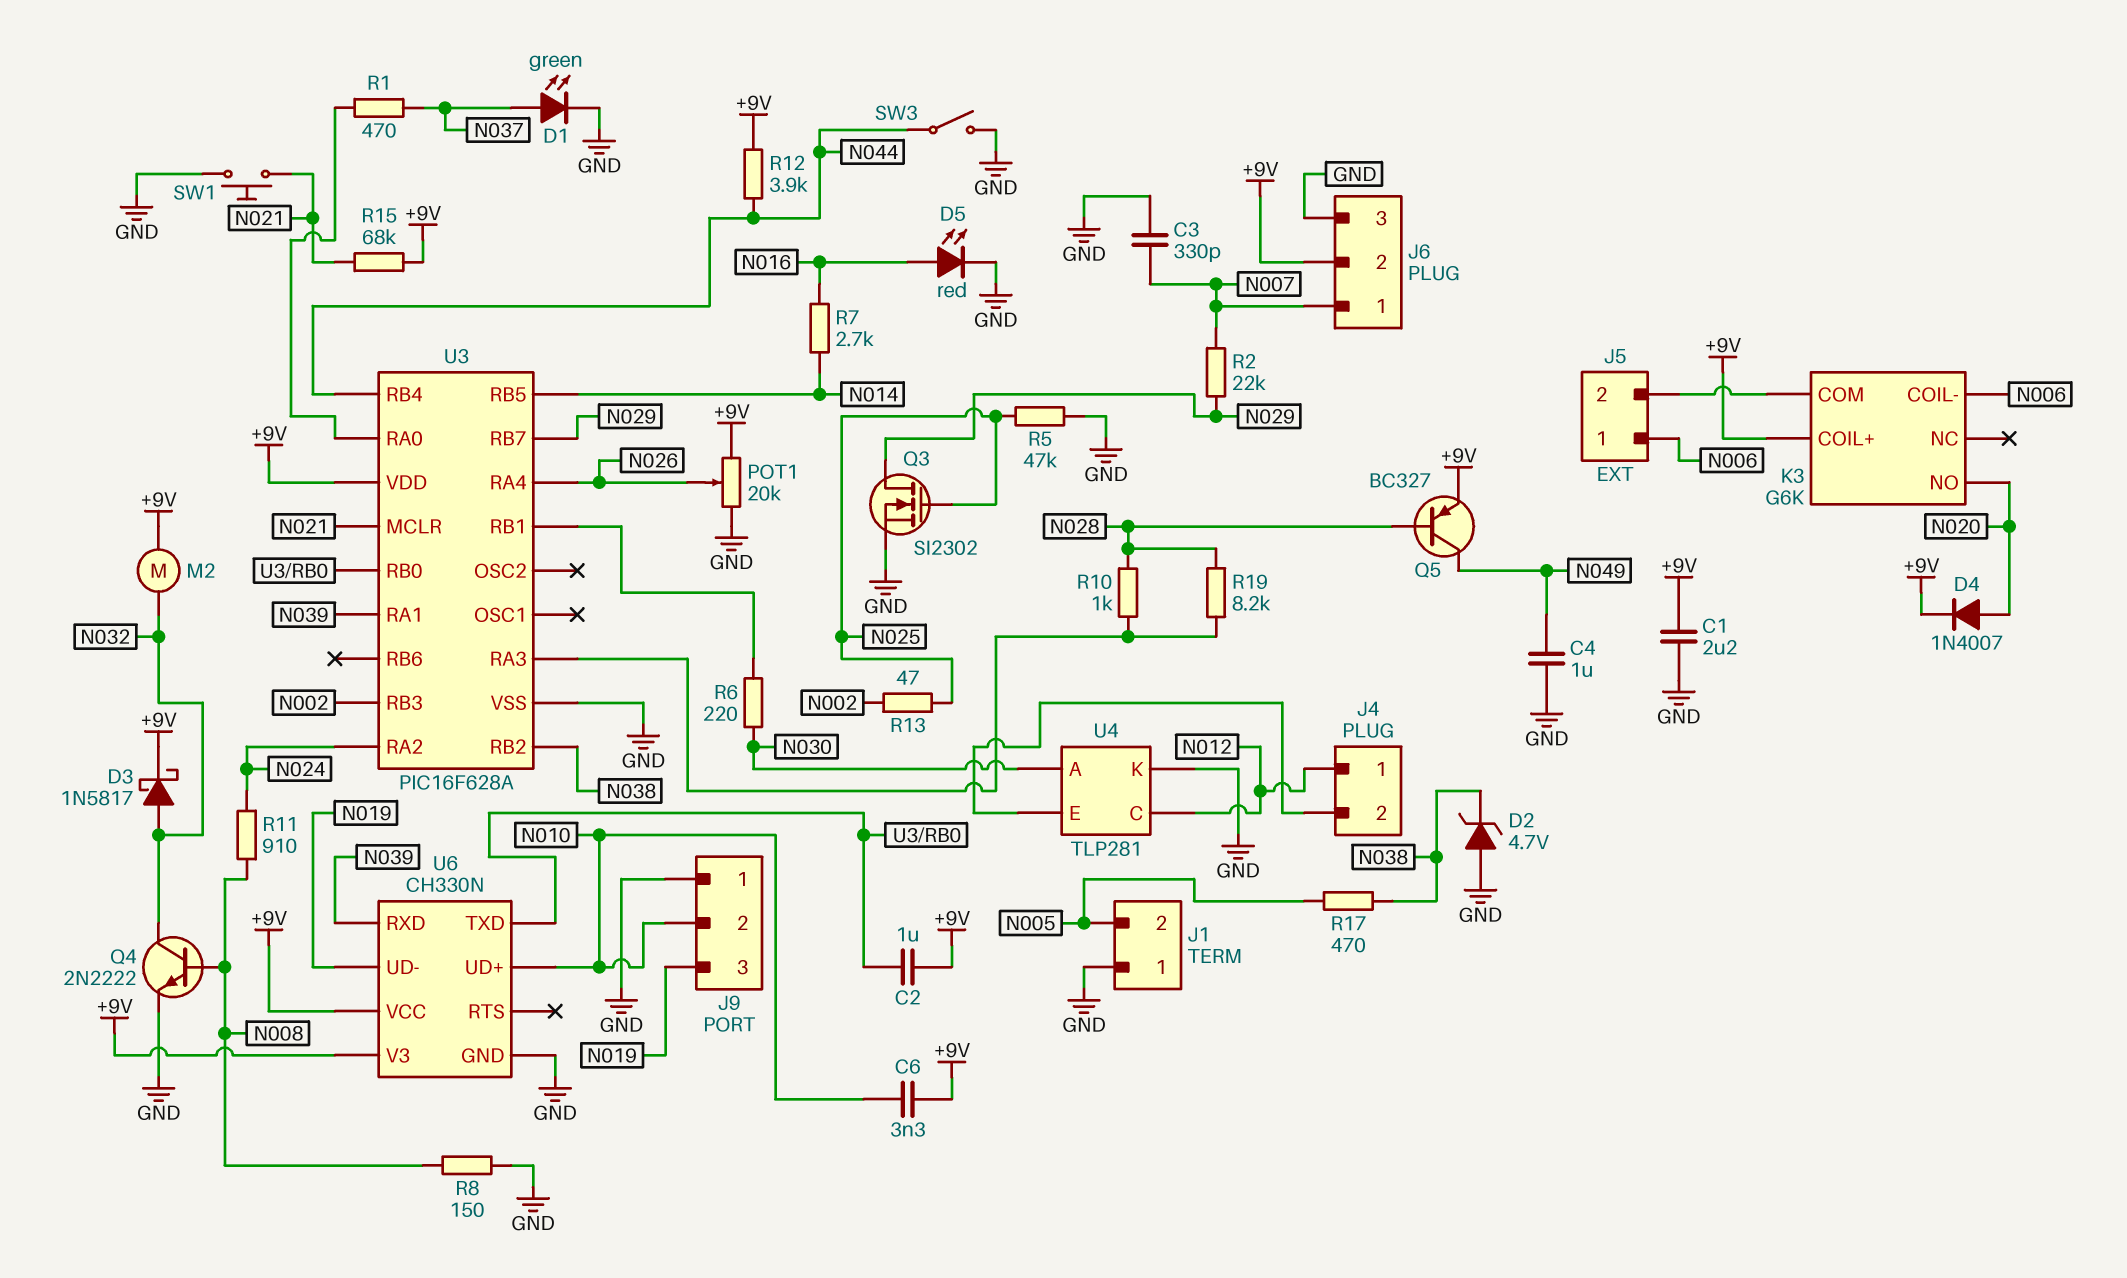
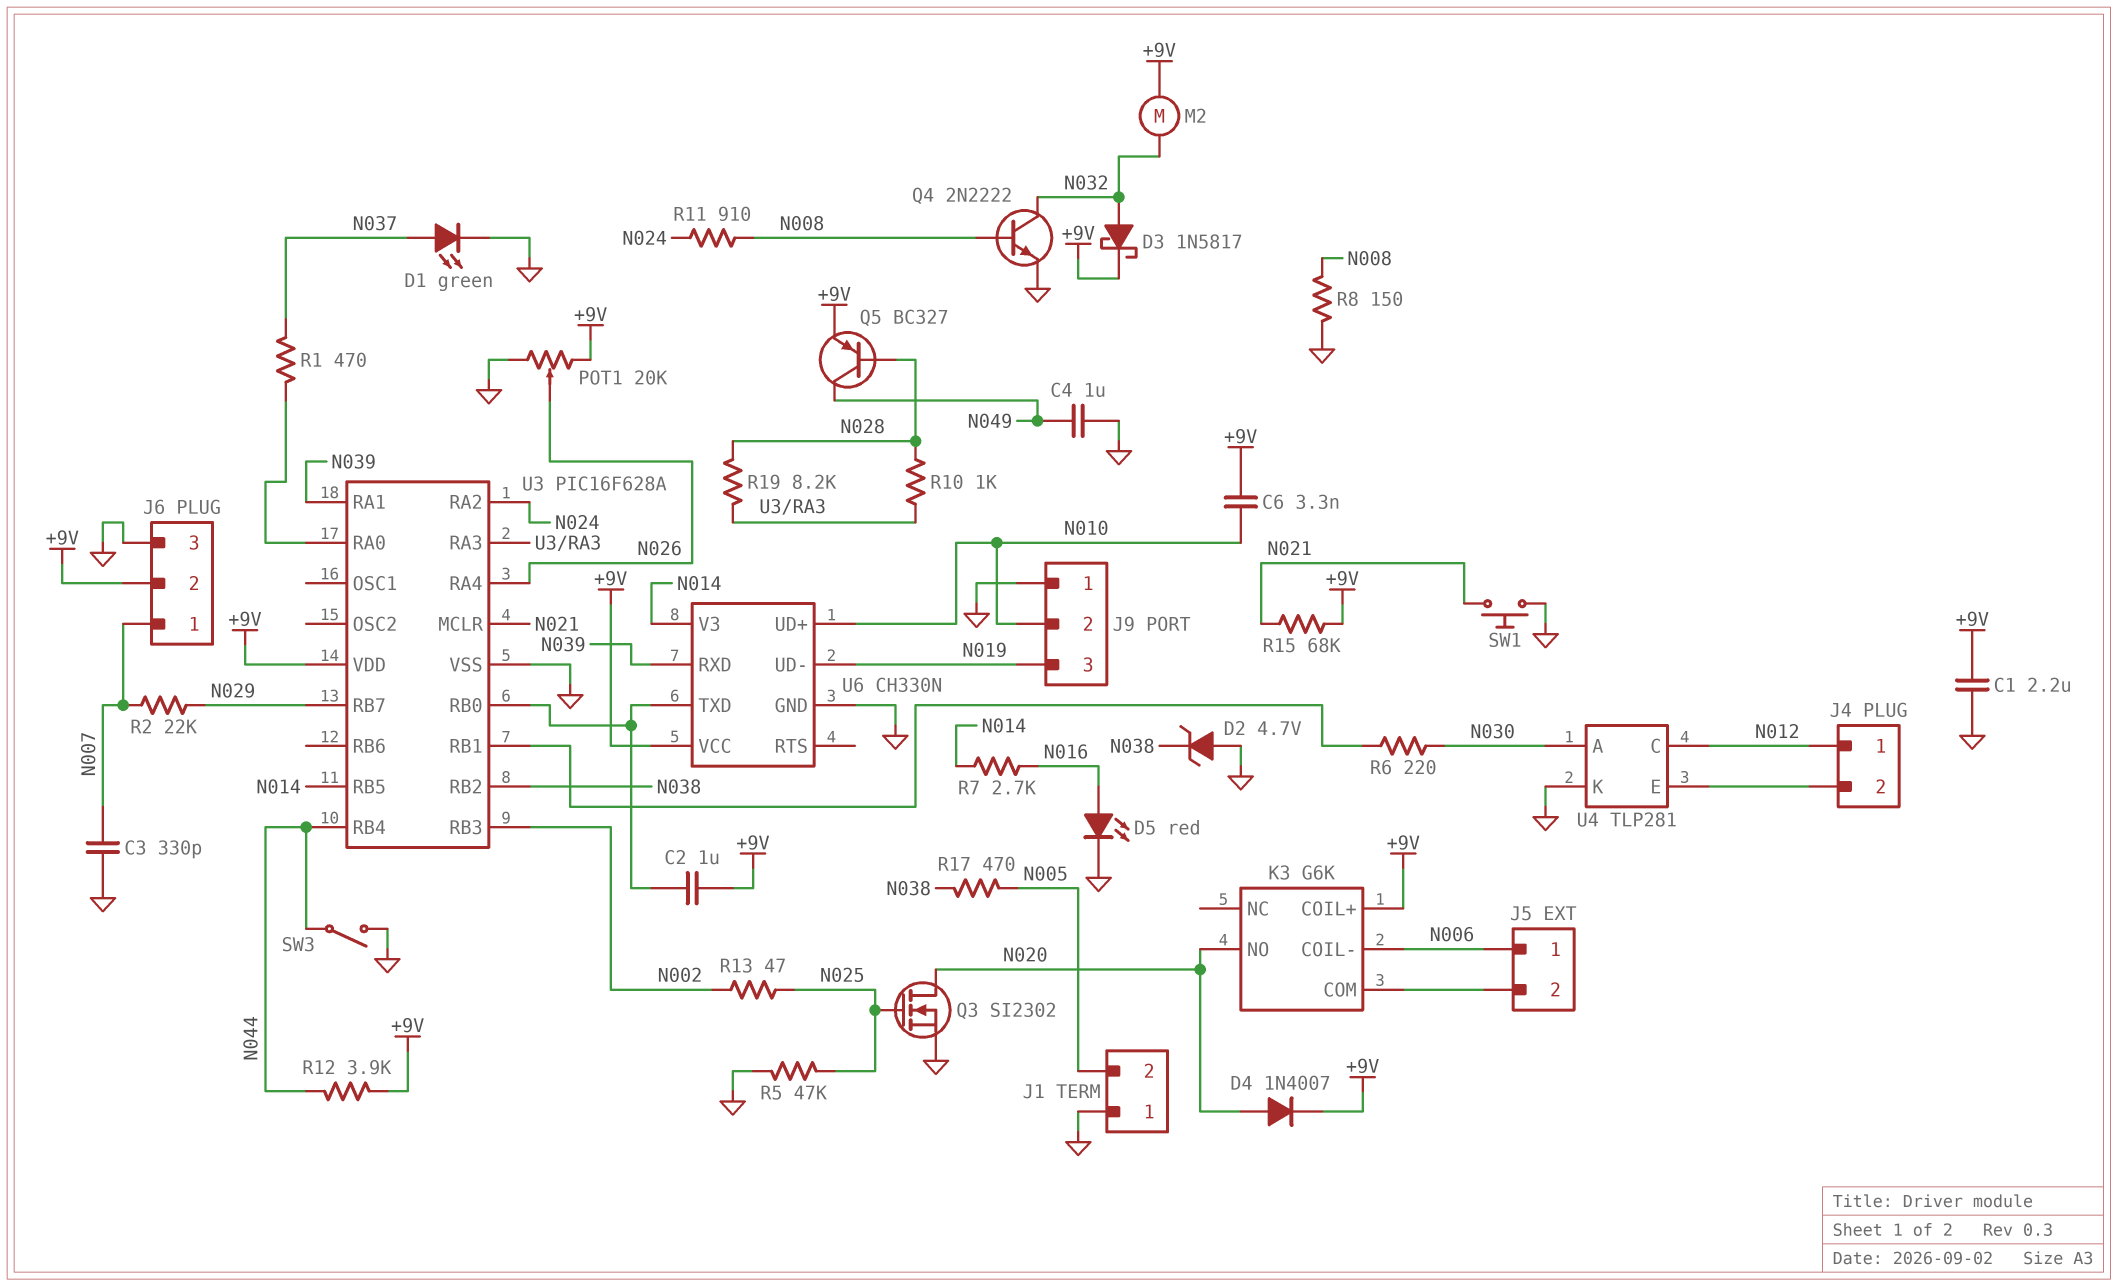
Q3: NMOS SI2302 (G N025, D N029, S GND) -> NMOS SI2302 (G N025, D N020, S GND)
U6 pin V3: +9V -> N014

